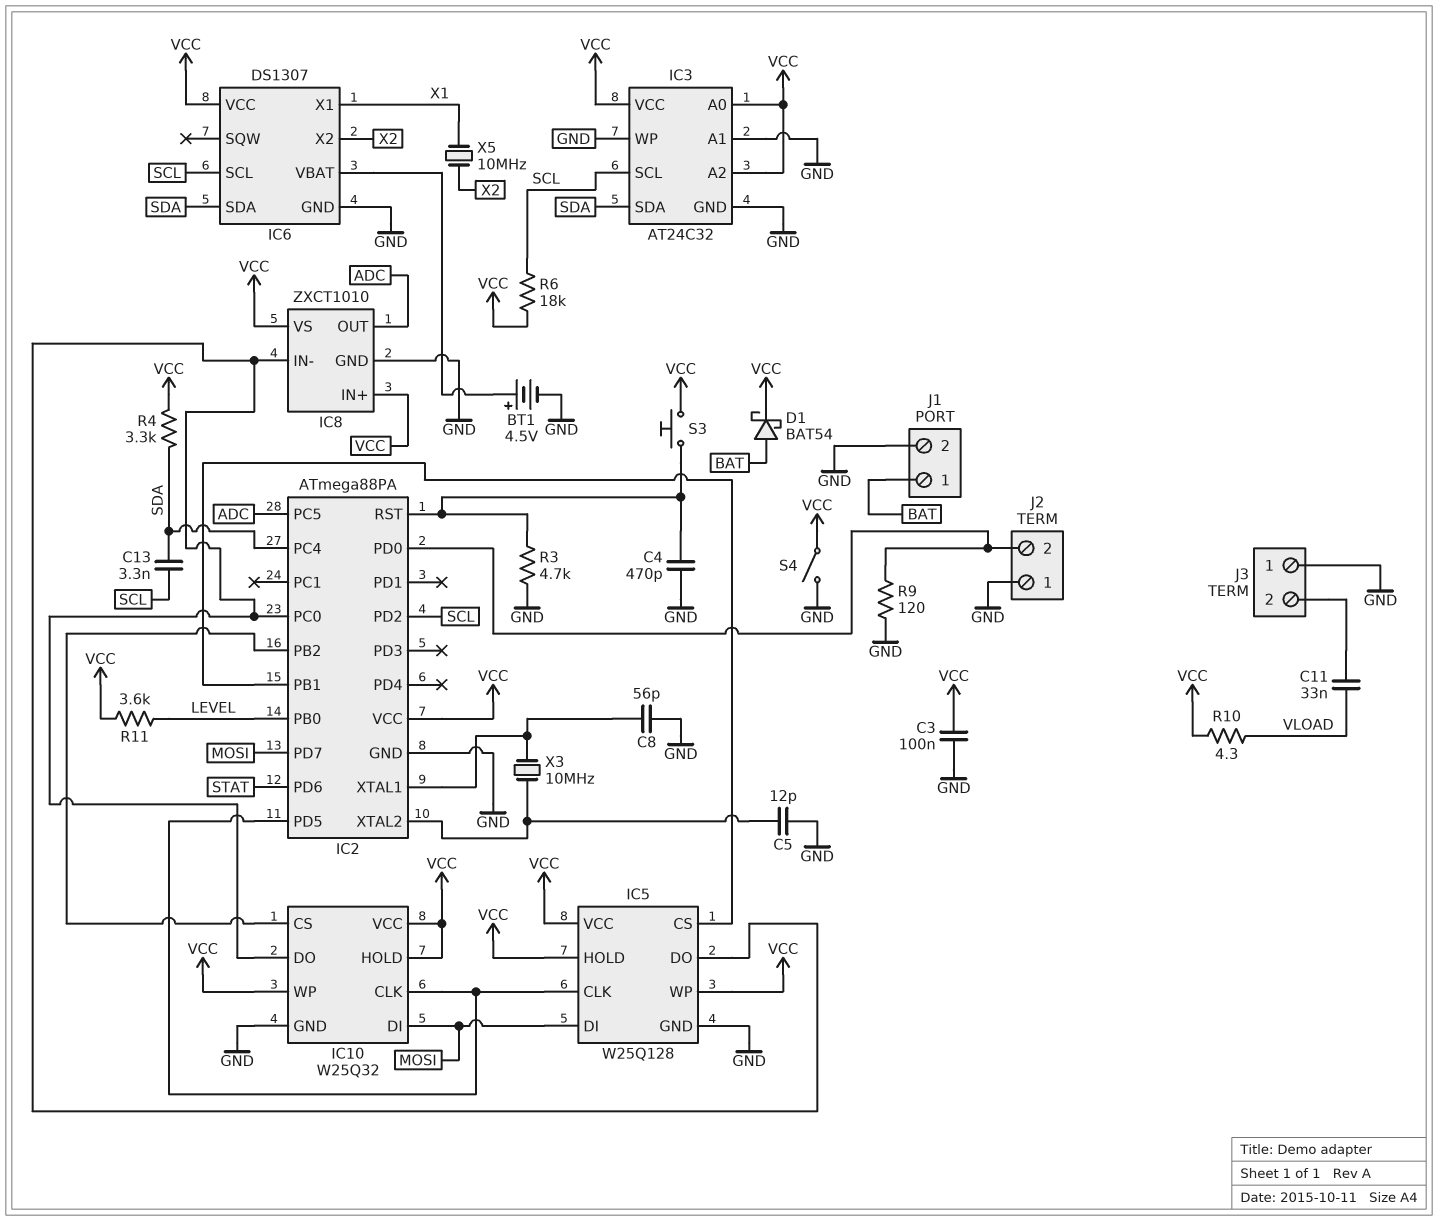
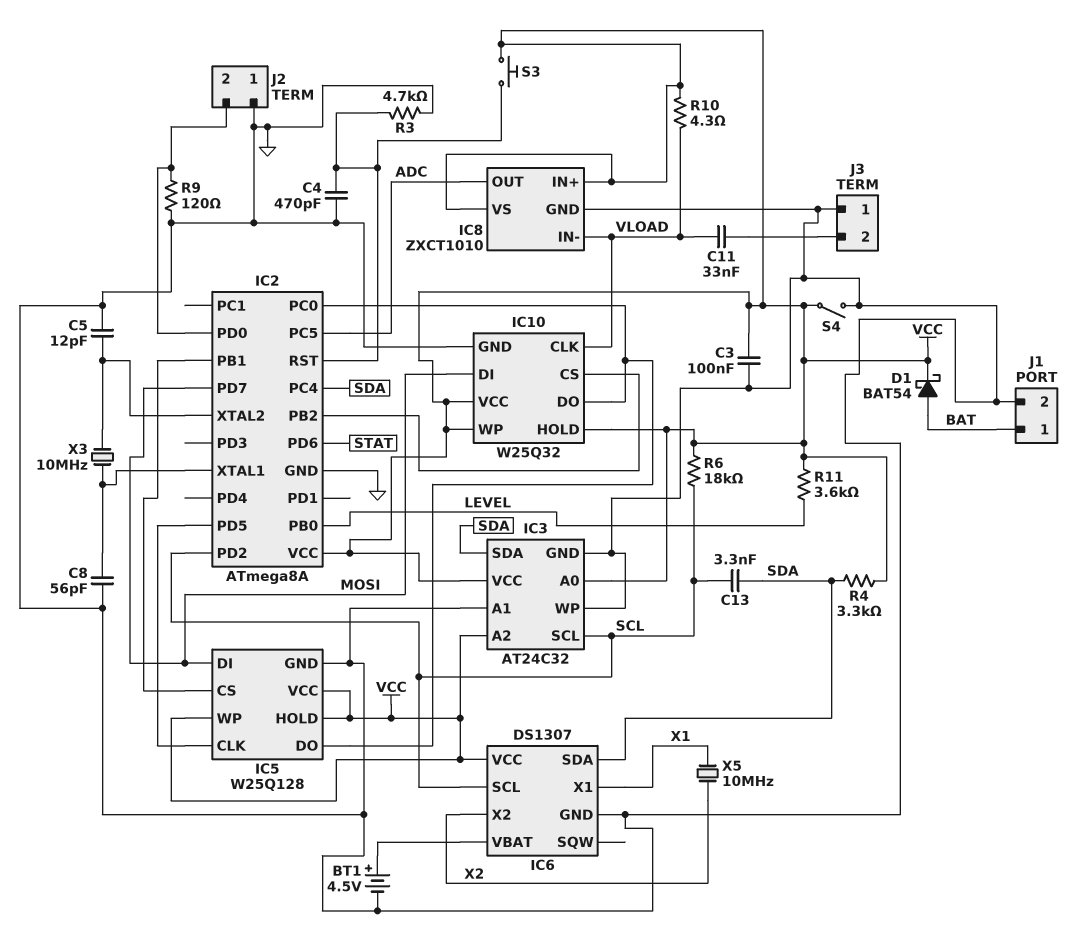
IC2: ATmega88PA -> ATmega8A
IC8 pin IN-: IC2/PC0 -> VLOAD
IC10 pin CLK: IC2/PD5 -> VLOAD

